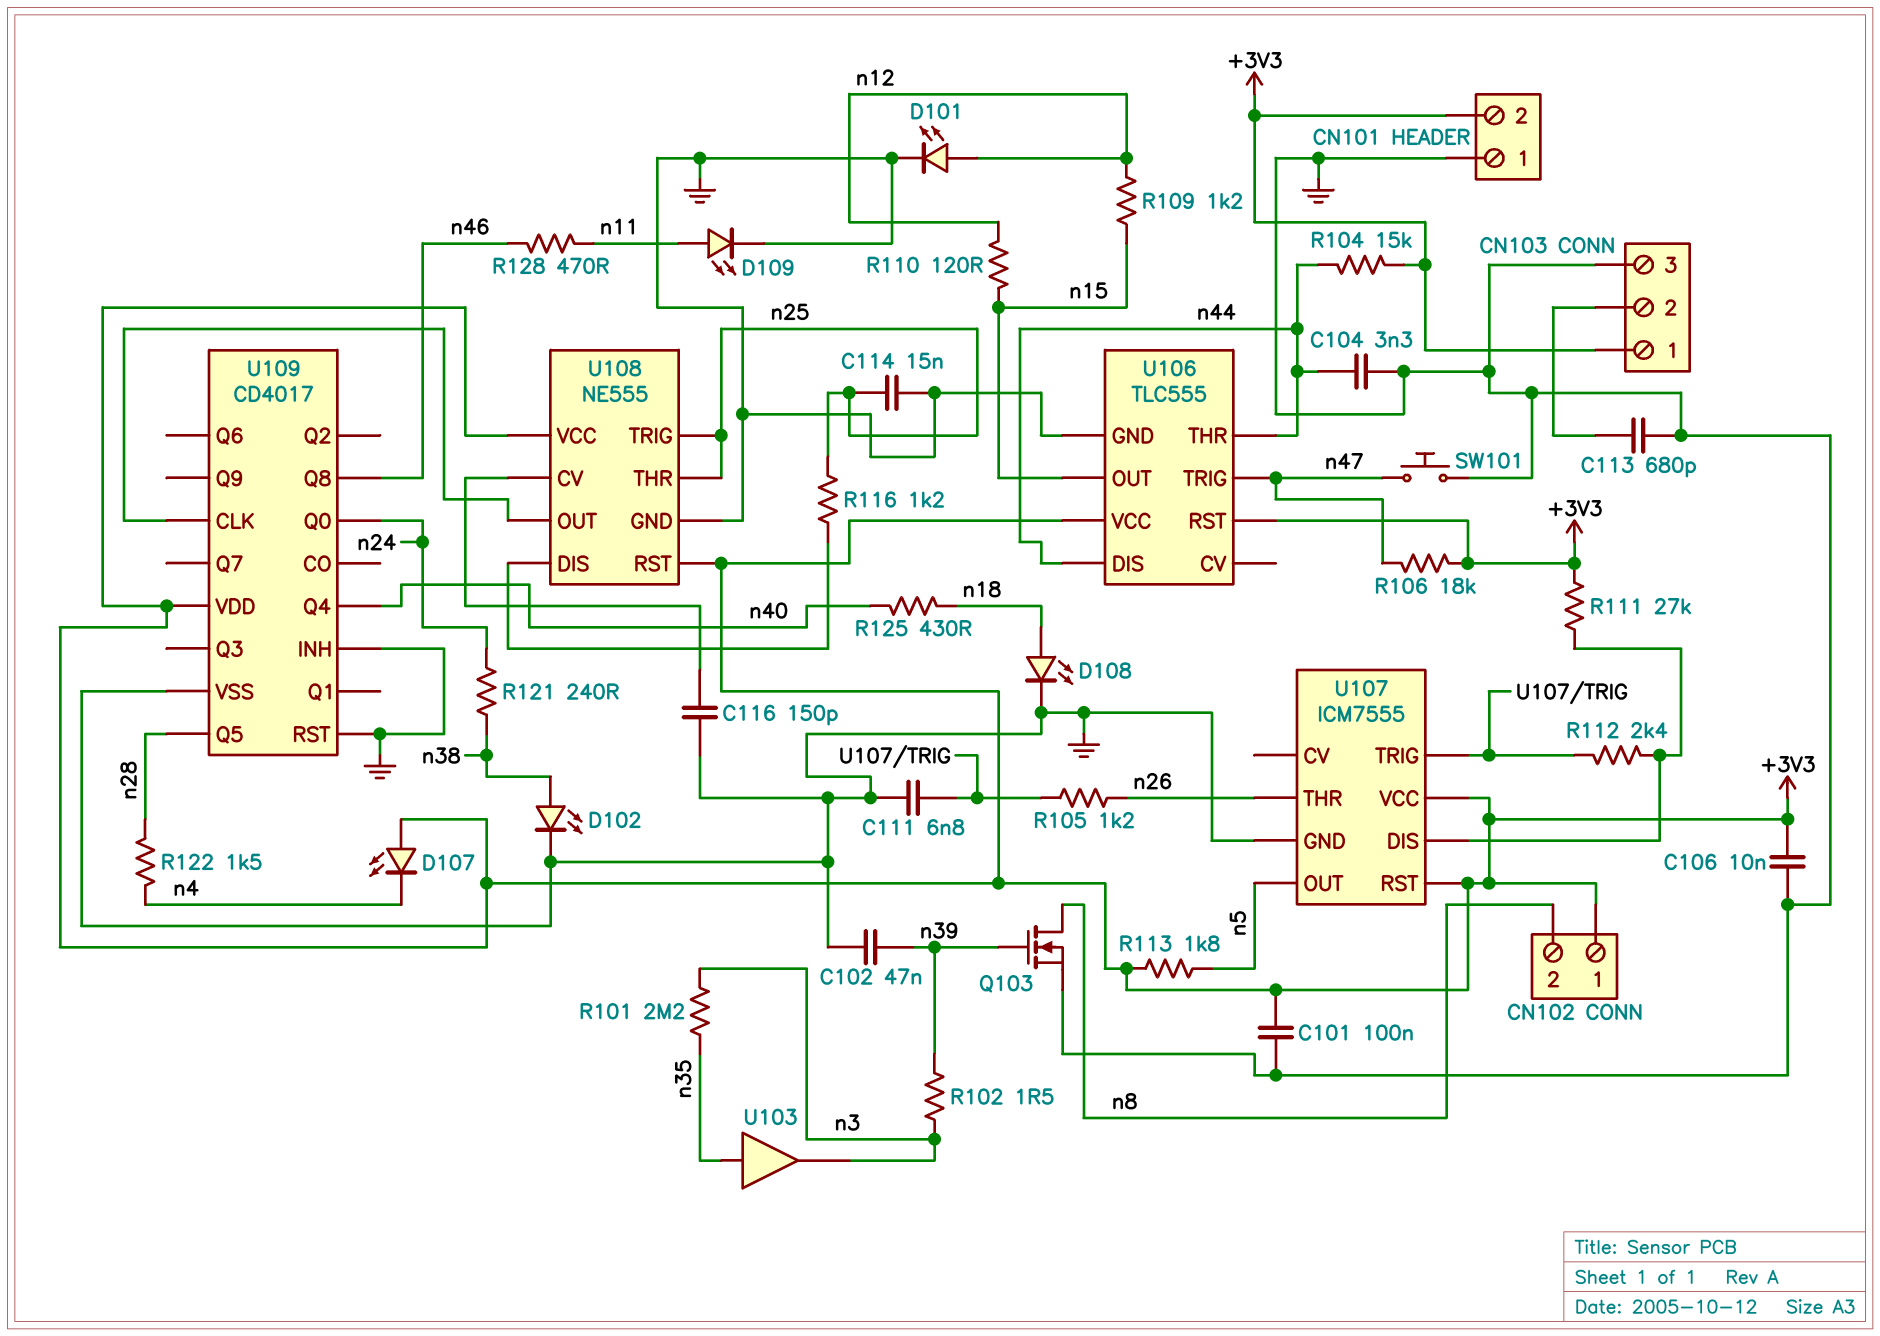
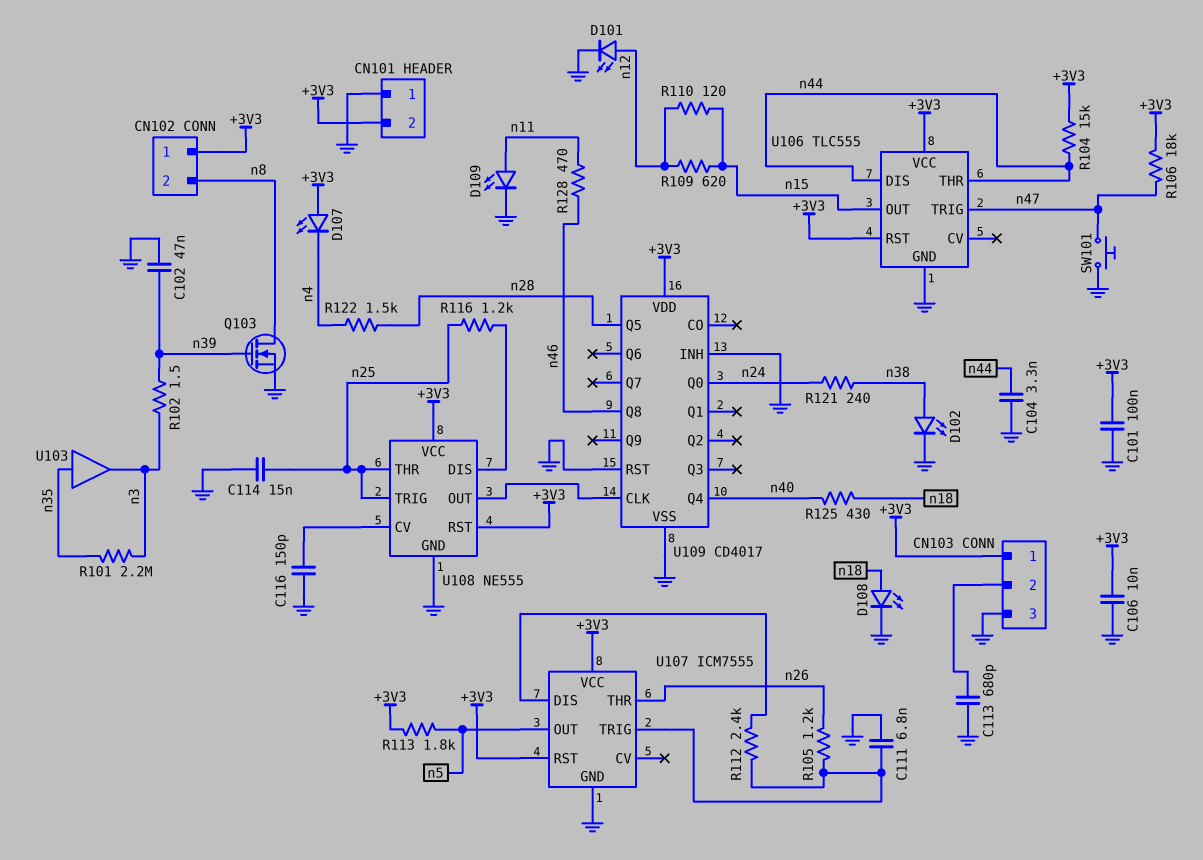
R109: 1.2k (n12, n15) -> 620 (n12, n15)
R111: 27k (+3V3, U107/DIS) -> none

